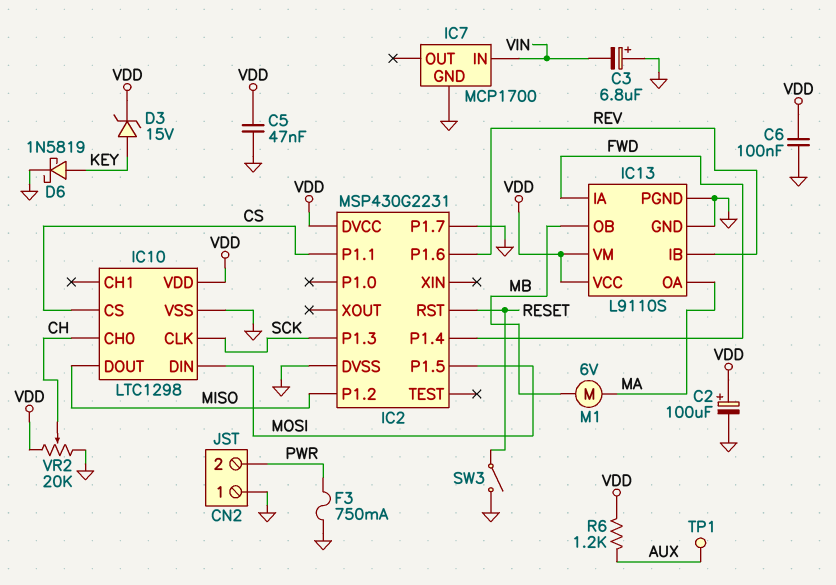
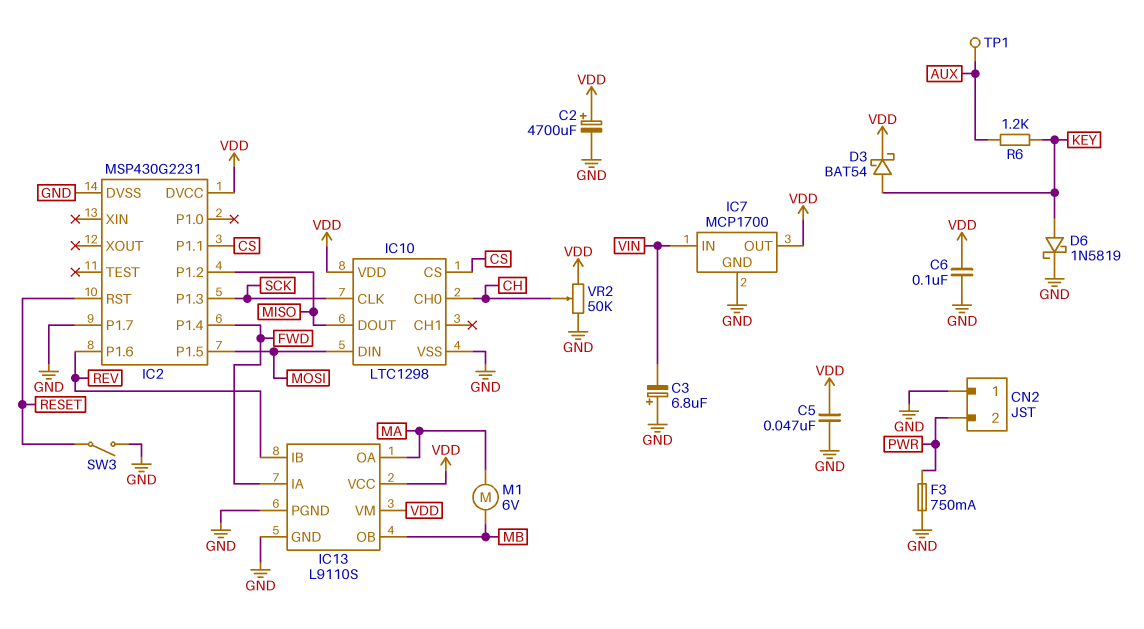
C2: 100uF (plus VDD, minus GND) -> 4700uF (plus VDD, minus GND)
D3: zener 15V (A KEY, K VDD) -> schottky BAT54 (A KEY, K VDD)
IC7 pin OUT: none -> VDD
R6: 1.2k (AUX, VDD) -> 1.2k (AUX, KEY)
VR2: 20k (GND, VDD, wiper CH) -> 50k (GND, VDD, wiper CH)

